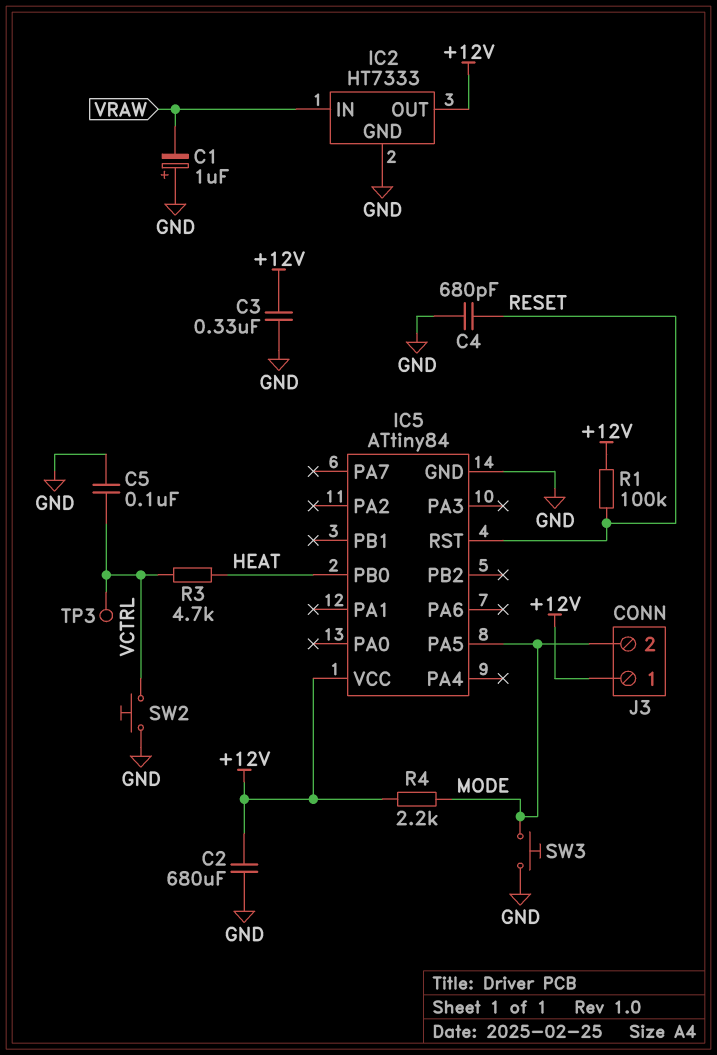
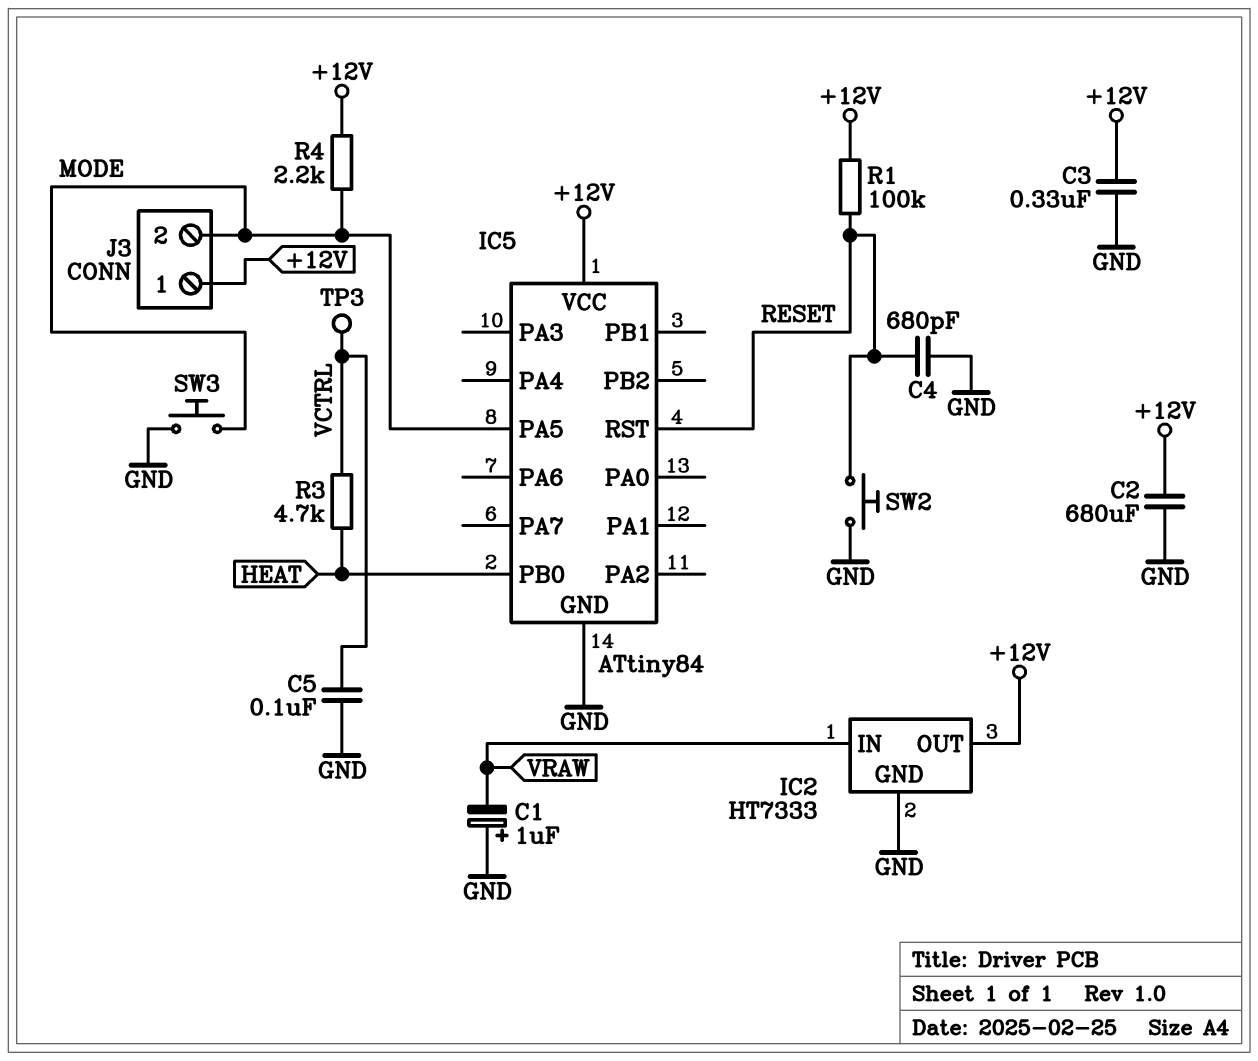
SW2: button (GND, VCTRL) -> button (GND, RESET)

